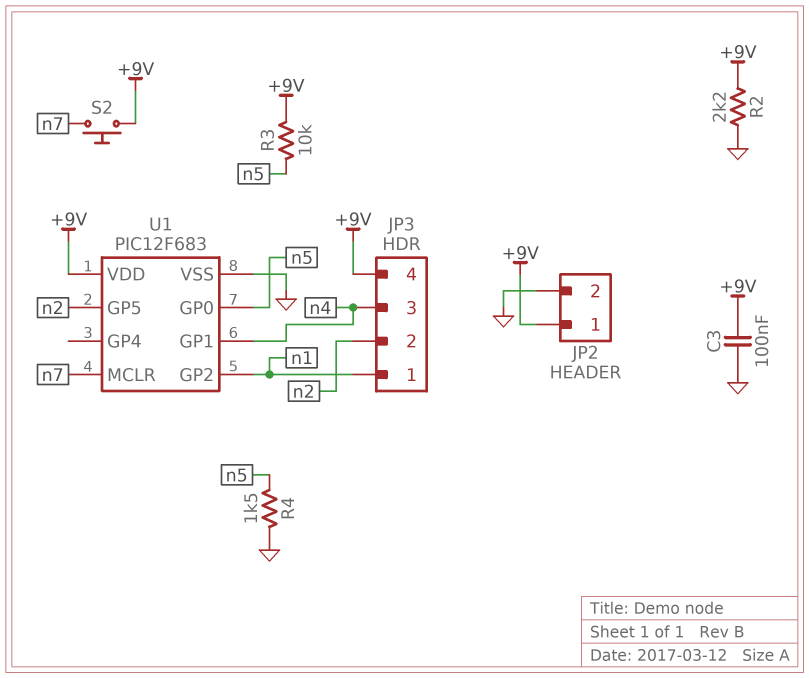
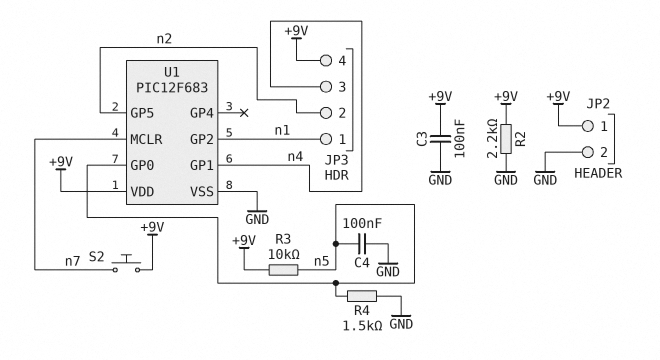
C4: none -> 100nF (GND, n5)

